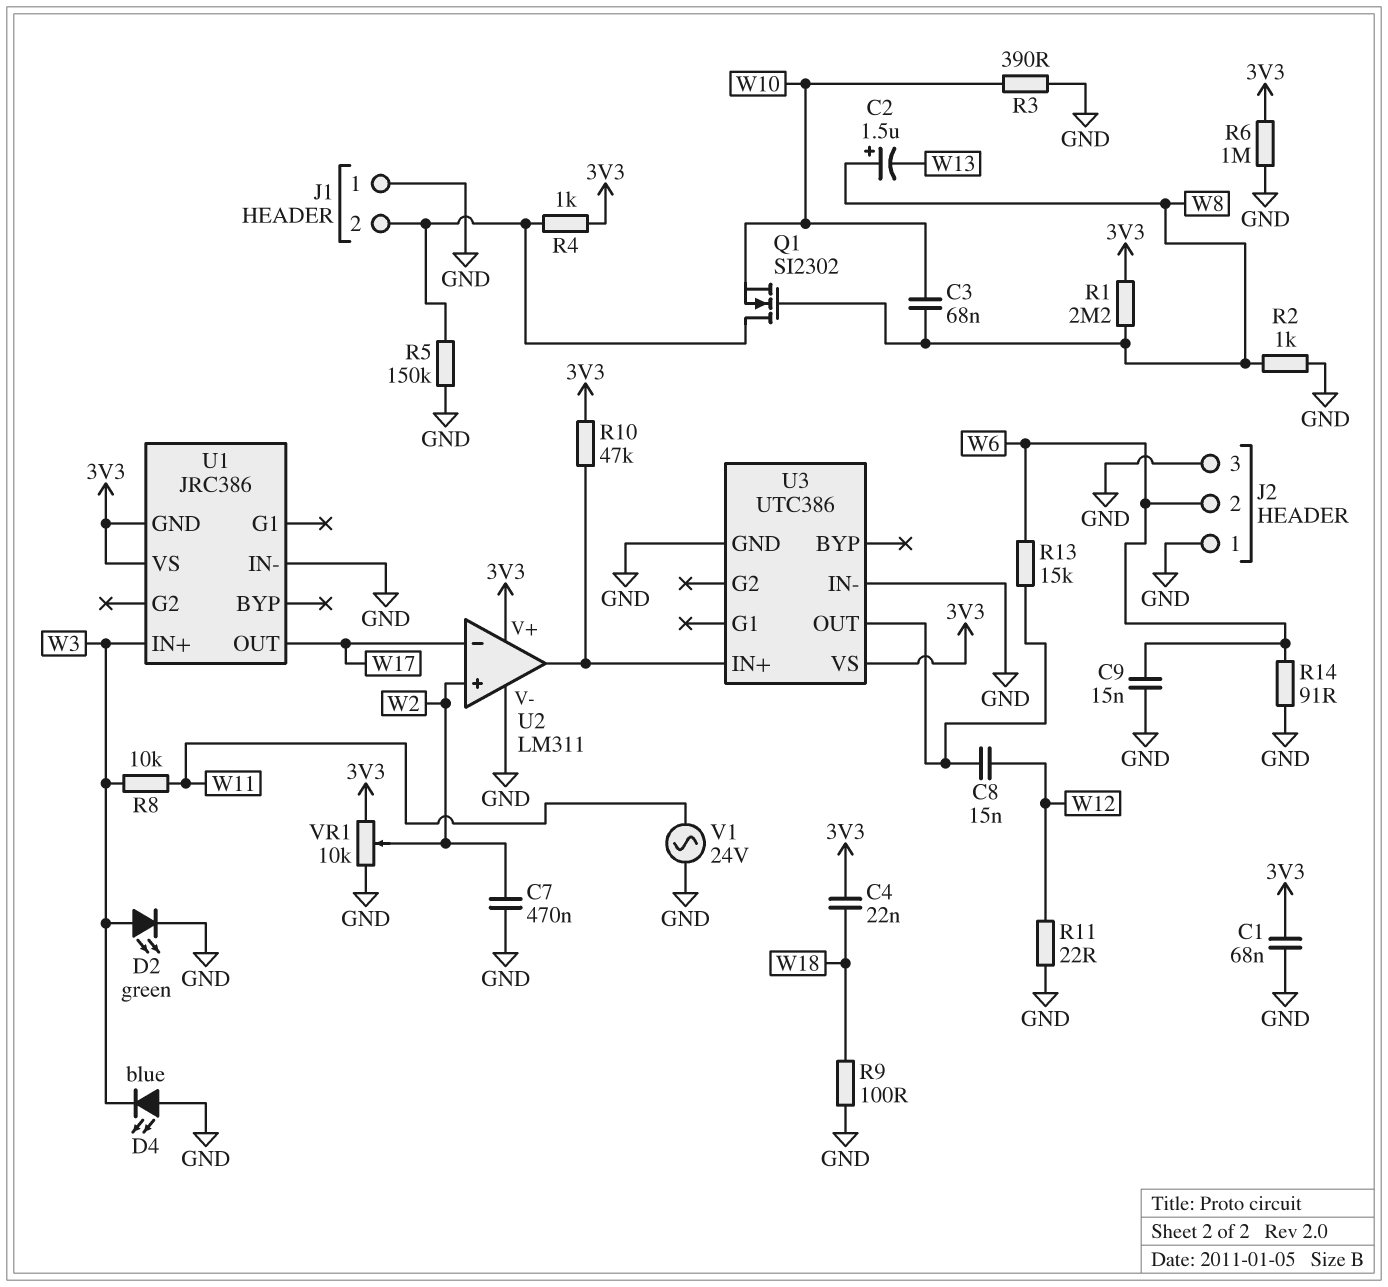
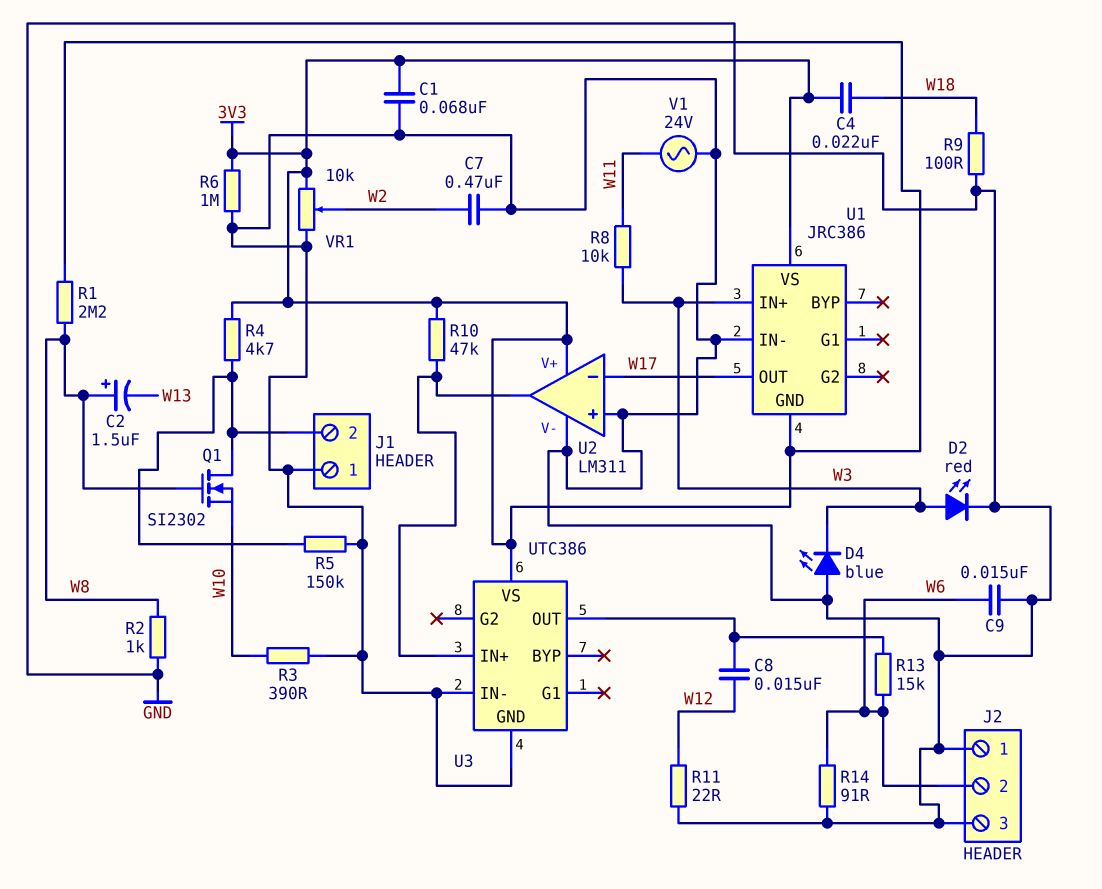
C3: 68nF (W8, W10) -> none
D2: LED green (A W3, K GND) -> LED red (A W3, K GND)
R4: 1k (3V3, J1/2) -> 4.7k (3V3, J1/2)
U2 pin in+: W2 -> GND

